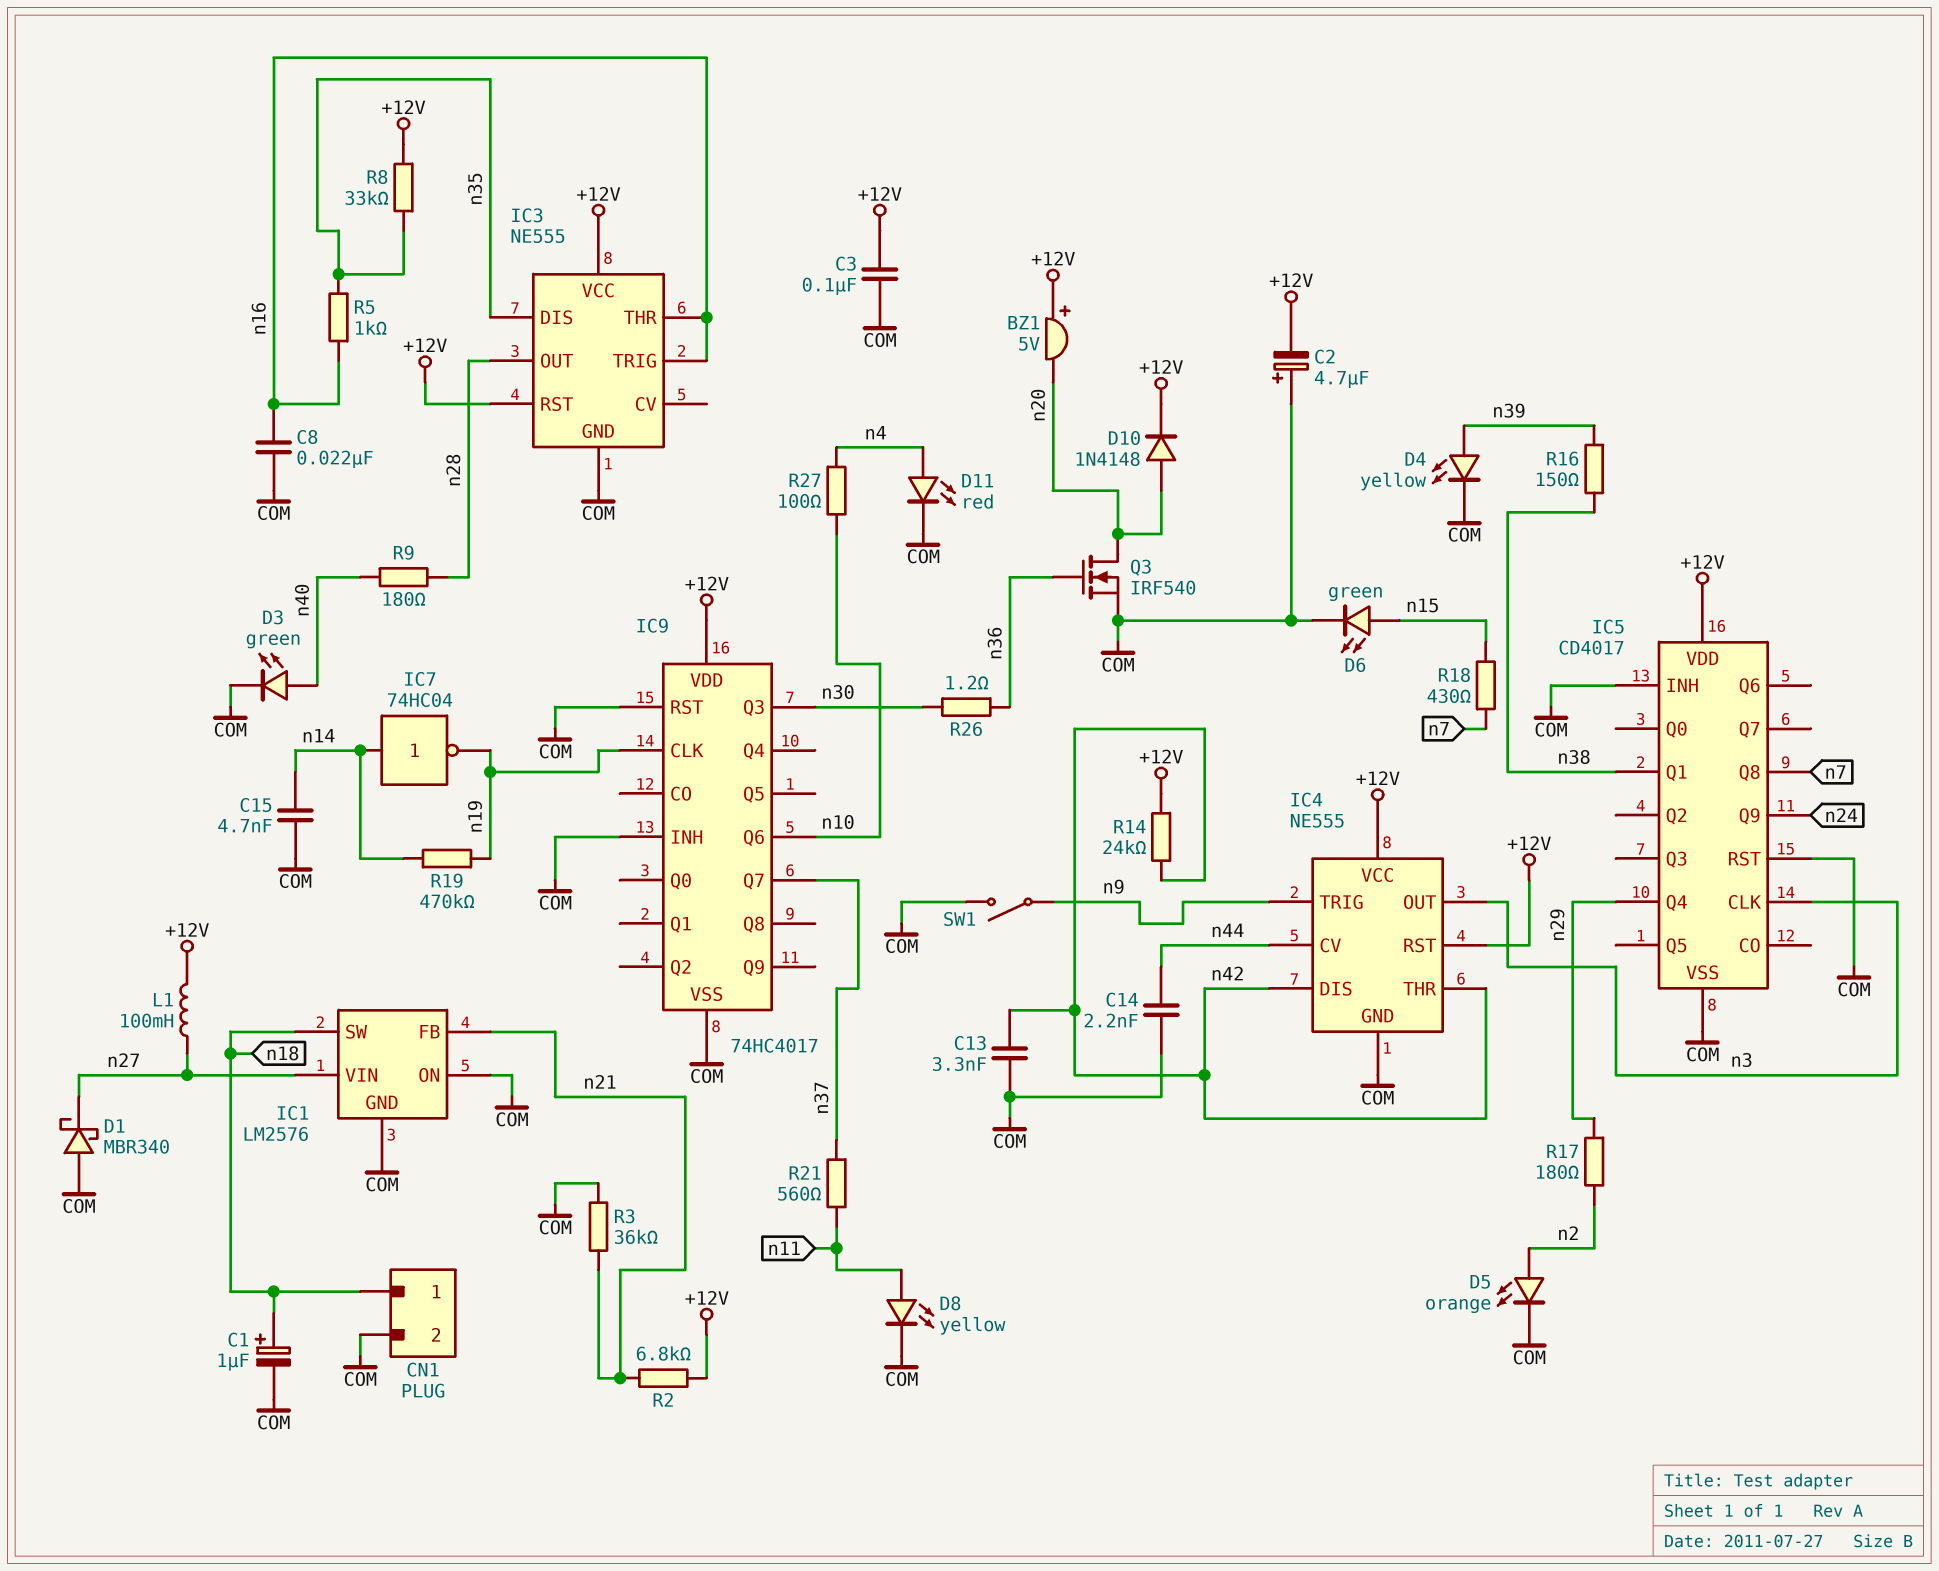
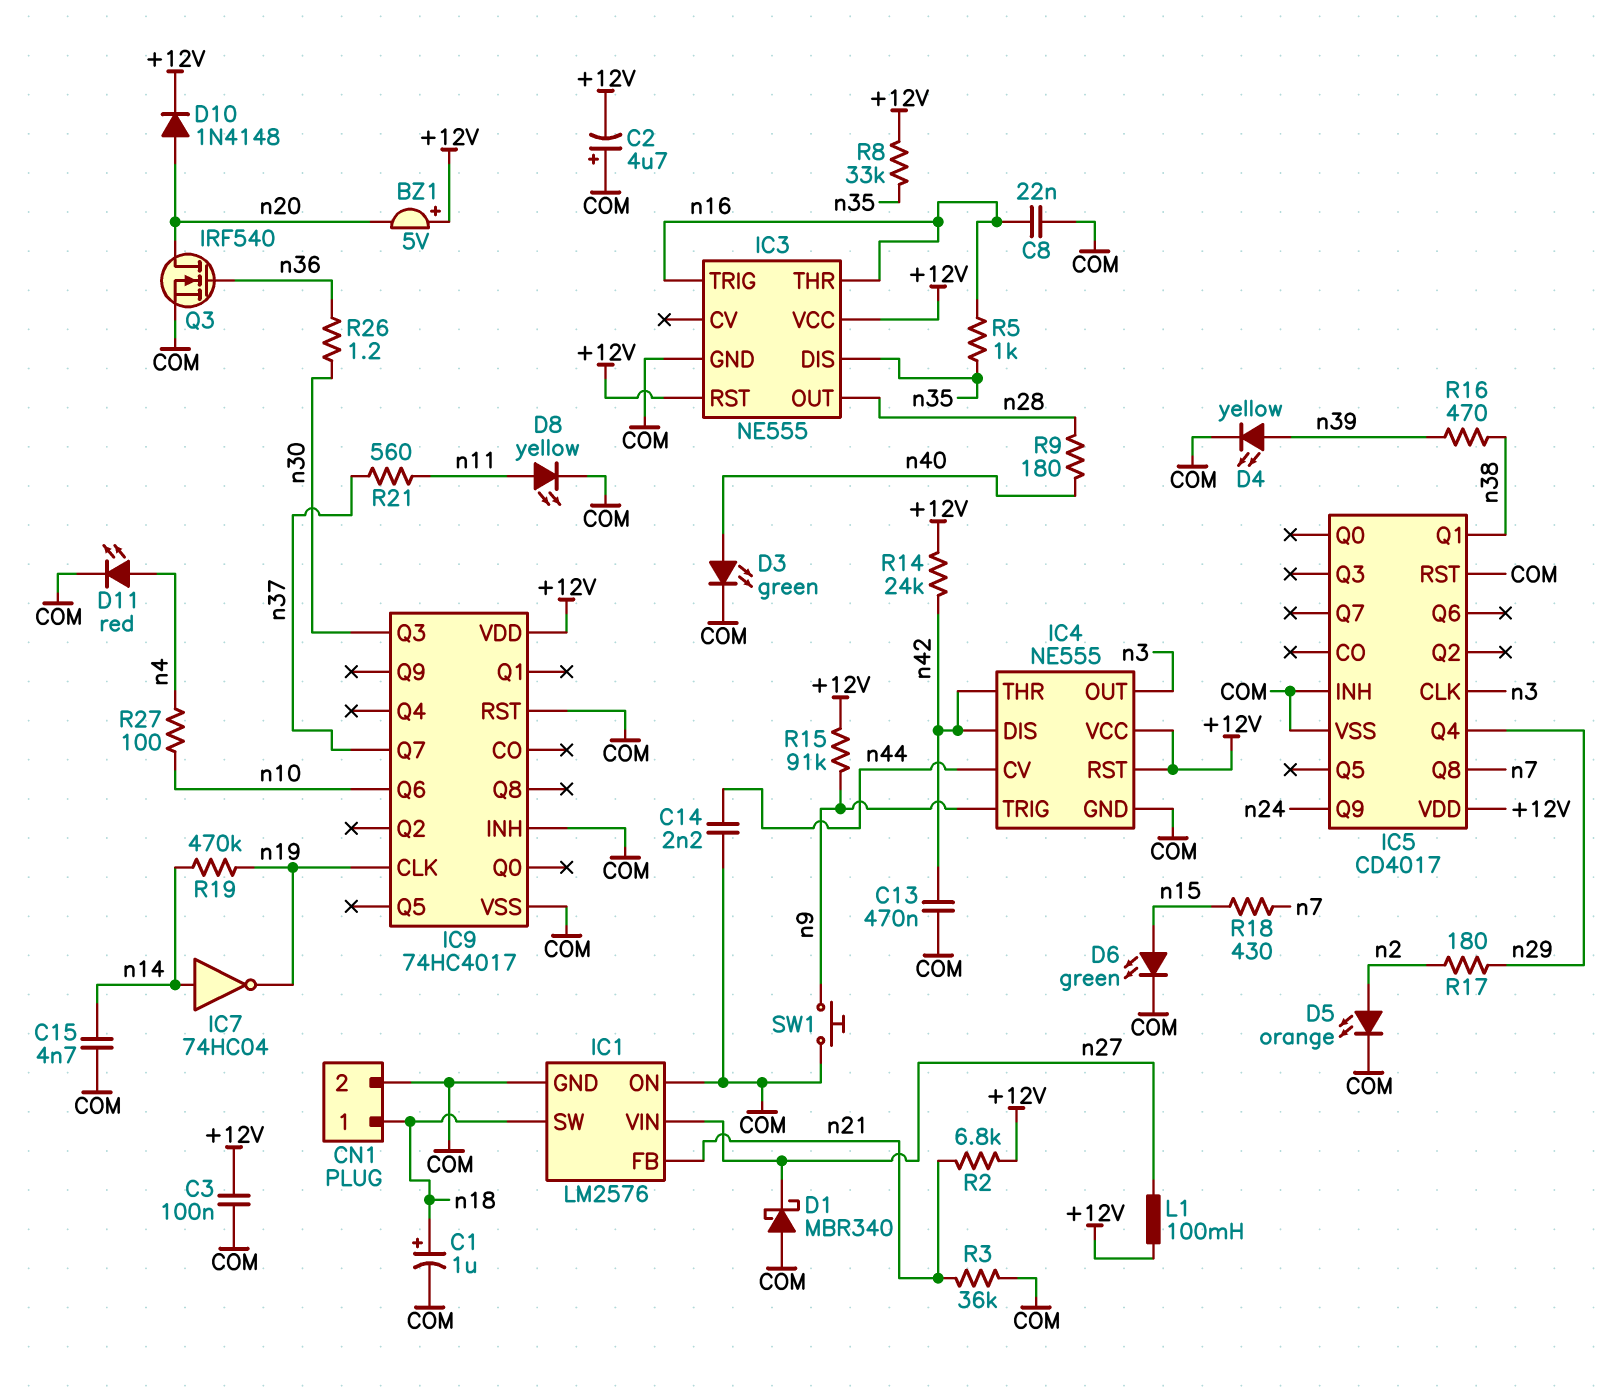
C13: 3.3nF (COM, n42) -> 470nF (COM, n42)
R15: none -> 91k (+12V, n9)
R16: 150 (n38, n39) -> 470 (n38, n39)
SW1: switch (COM, n9) -> button (COM, n9)

